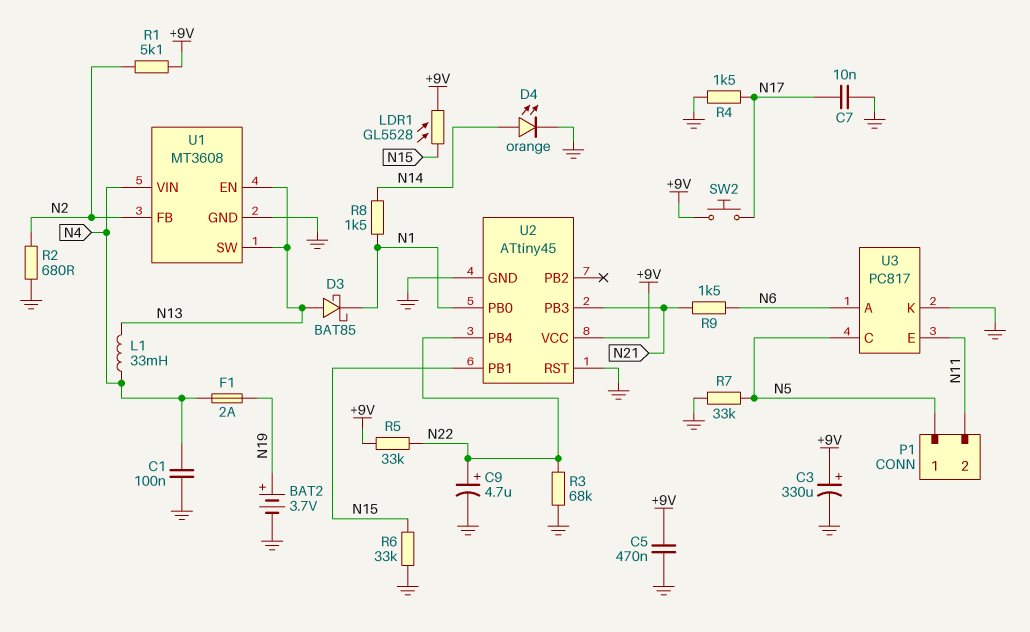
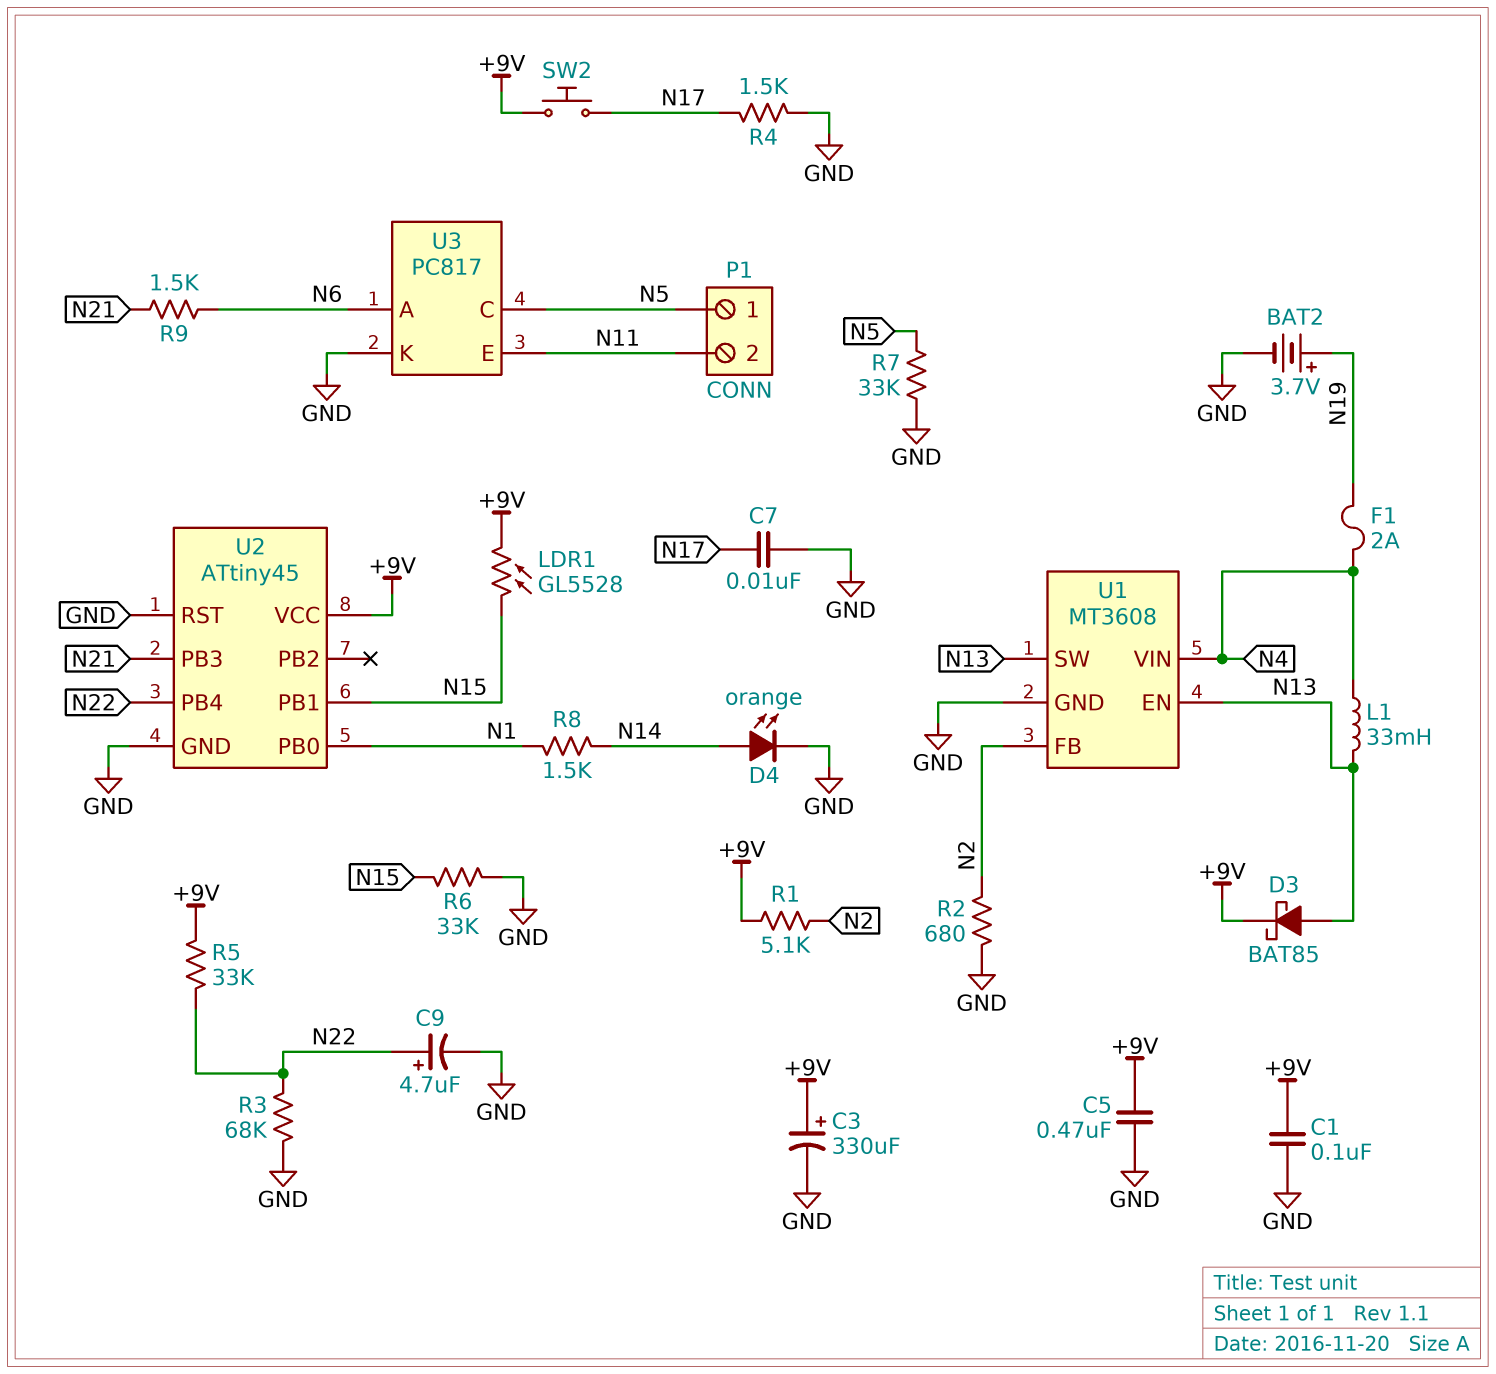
C1: 100nF (GND, N4) -> 100nF (+9V, GND)
D3: schottky BAT85 (A N13, K N1) -> schottky BAT85 (A N13, K +9V)

